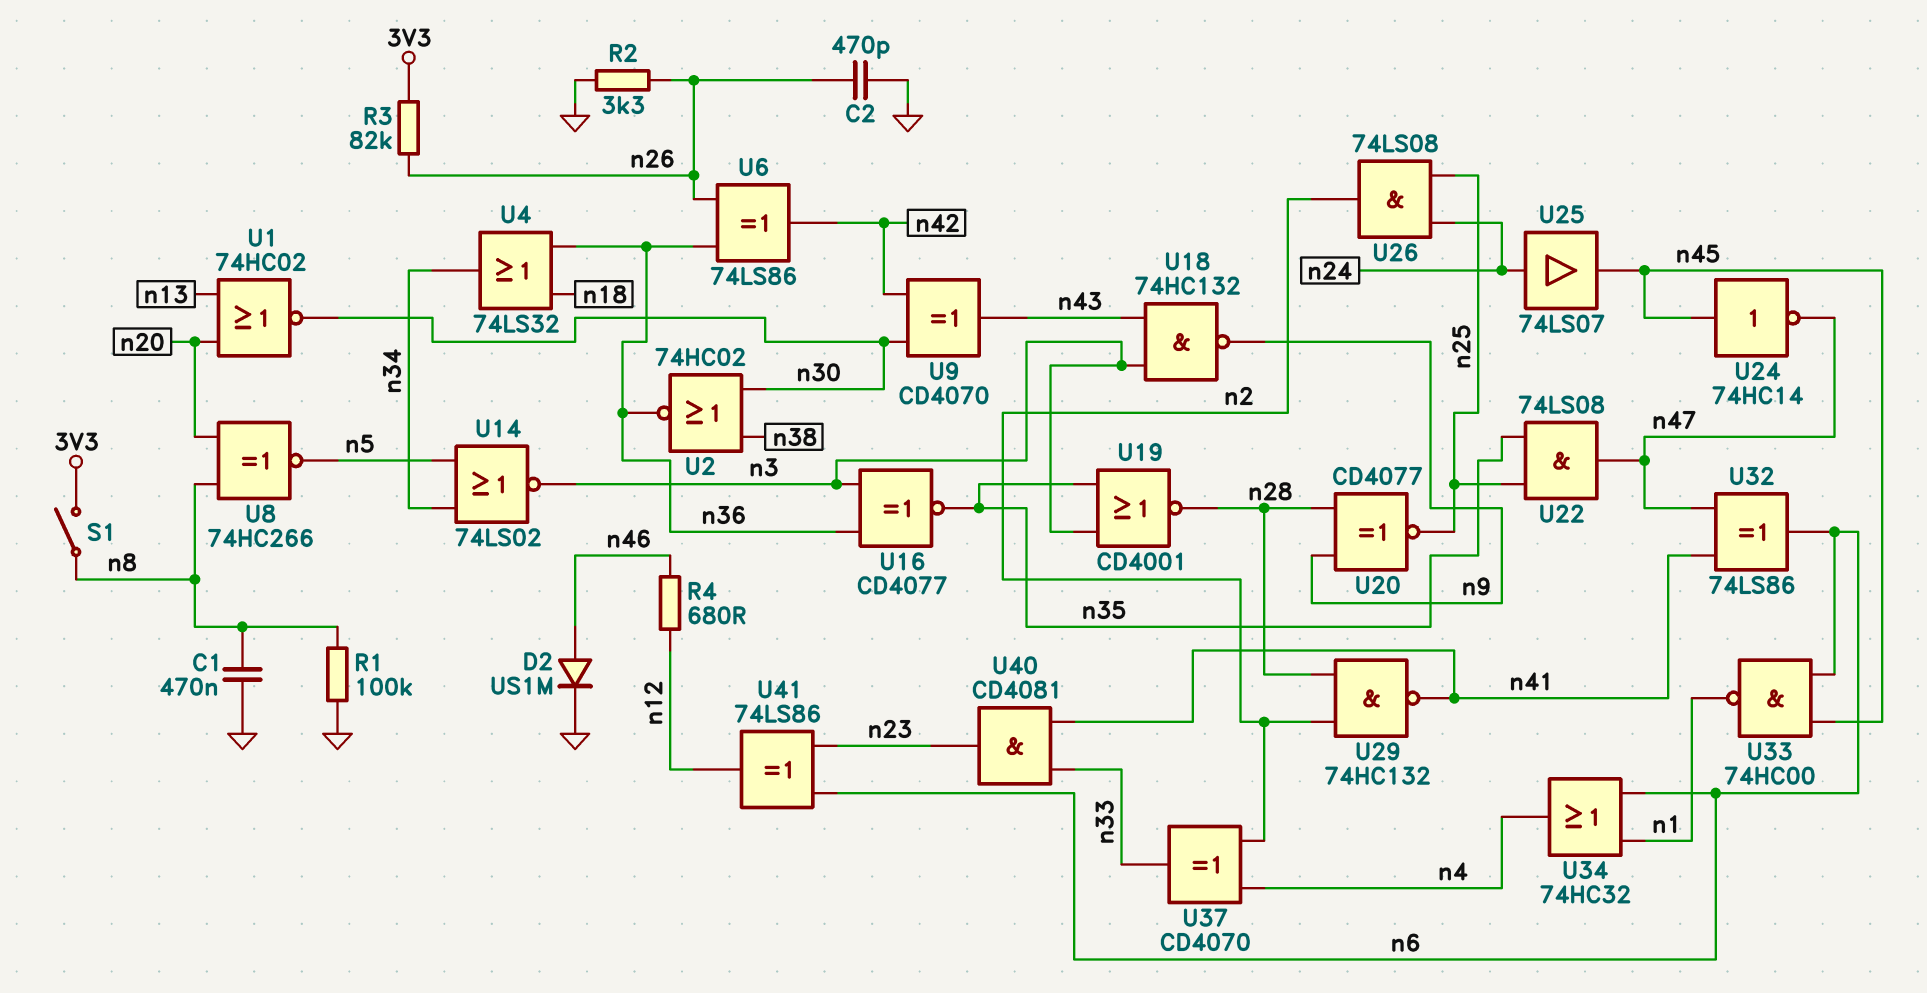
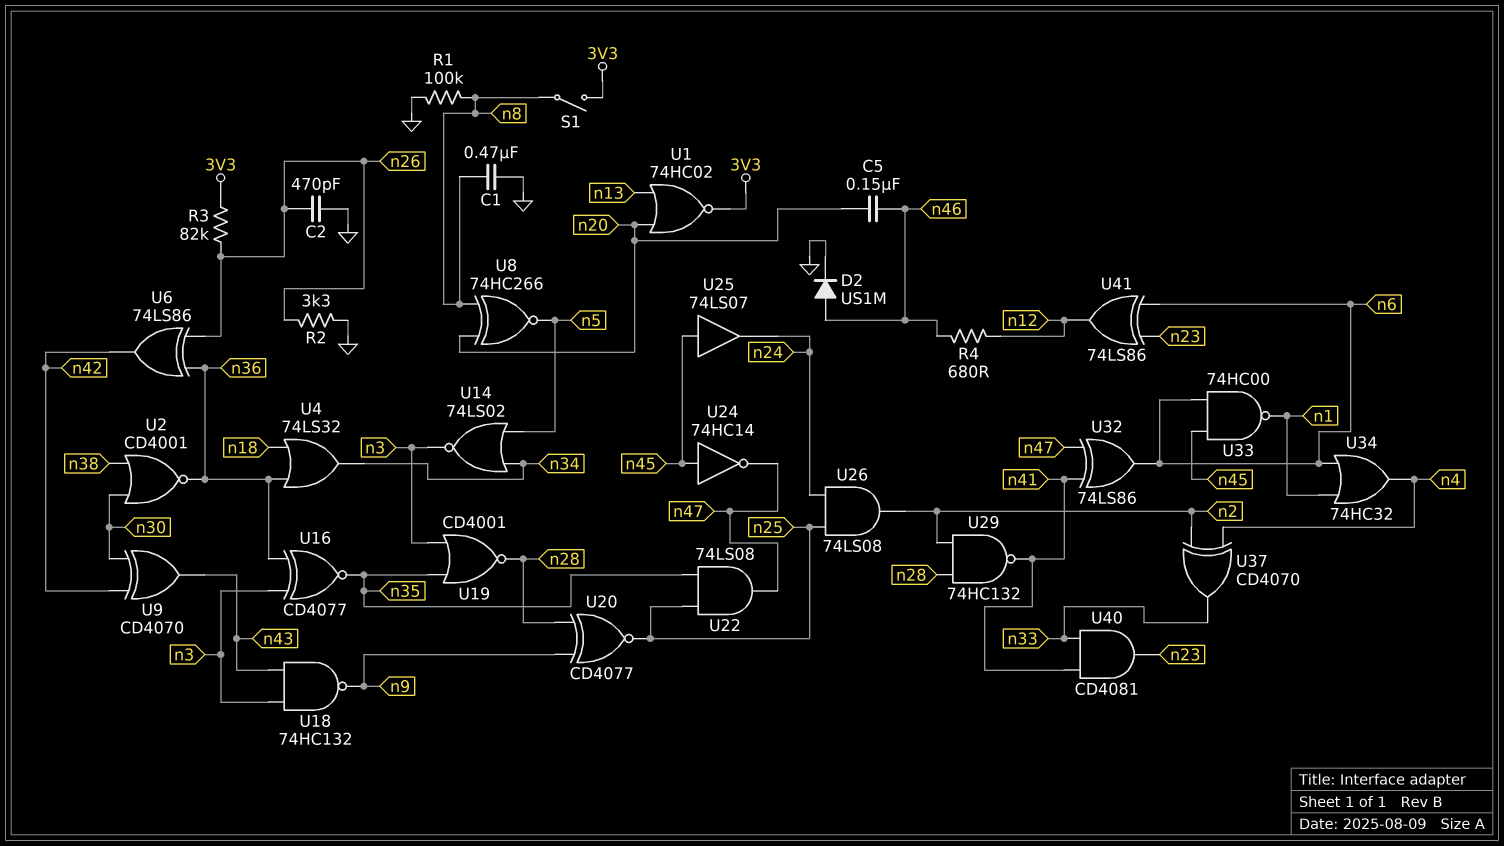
C5: none -> 150nF (n20, n46)
U1: NOR 74HC02 (in n13, in n20, out n30) -> NOR 74HC02 (in n13, in n20, out 3V3)
U2: NOR 74HC02 (in n30, in n38, out n36) -> NOR CD4001 (in n30, in n38, out n36)
U25: buffer 74LS07 (in n24, out n45) -> buffer 74LS07 (in n45, out n24)

